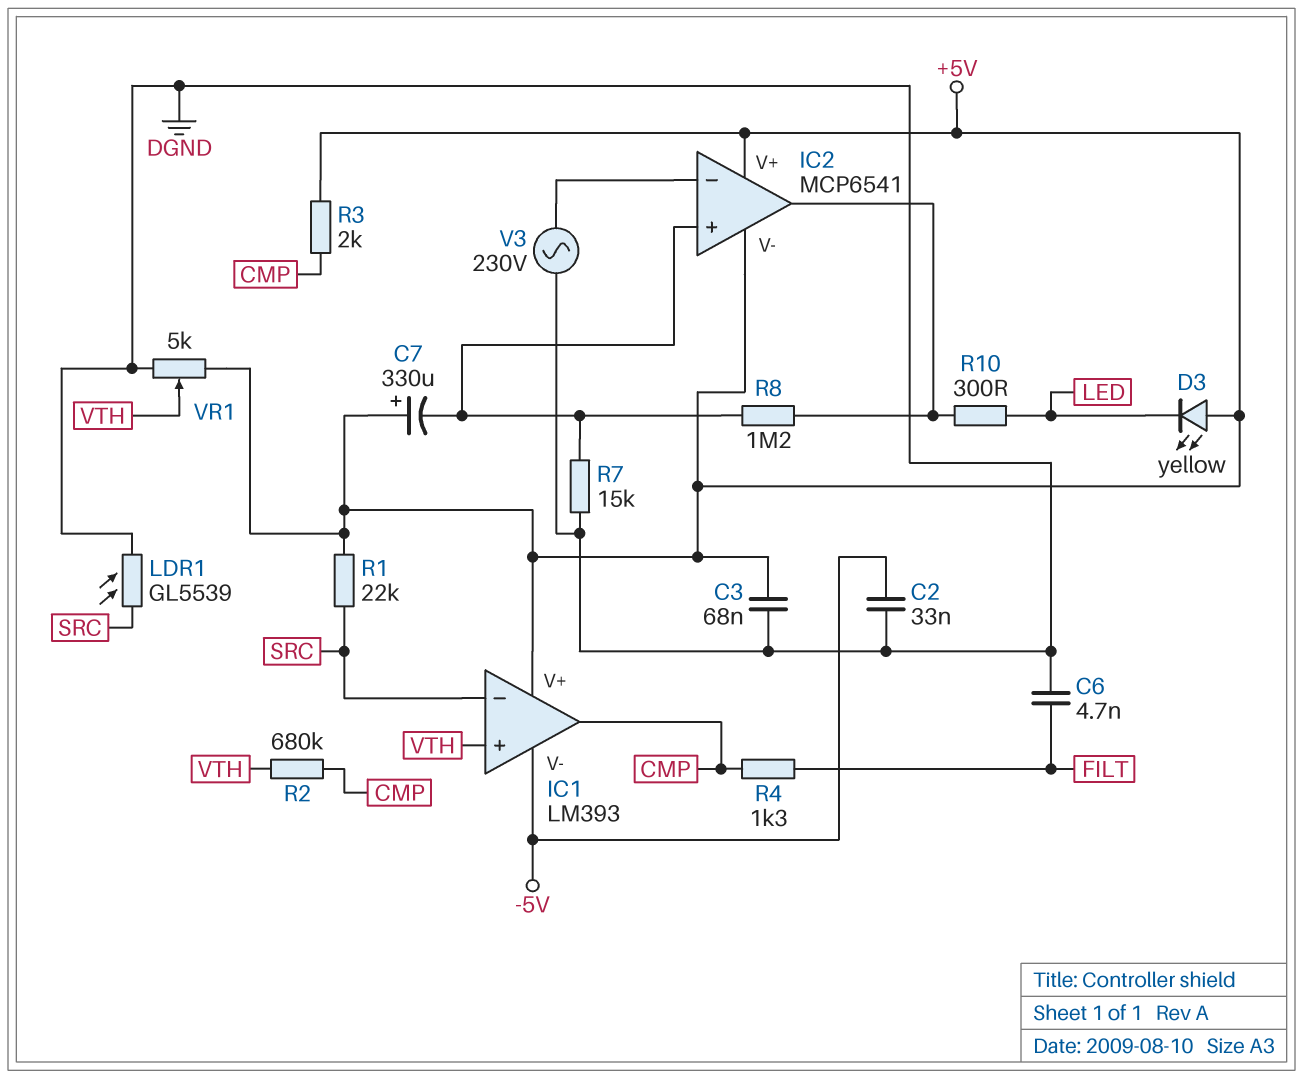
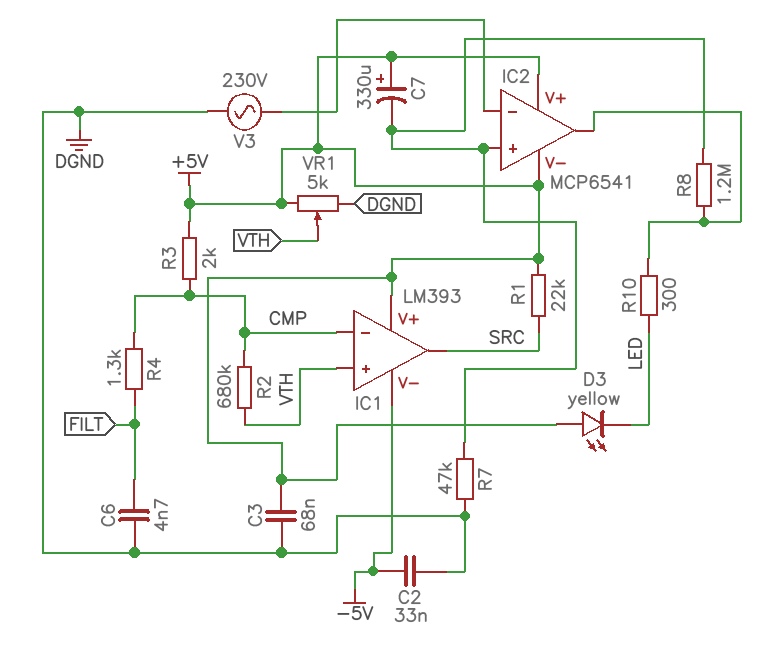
IC1 pin in-: SRC -> CMP
IC1 pin out: CMP -> SRC
LDR1: GL5539 (DGND, SRC) -> none
R7: 15k (DGND, IC2/in+) -> 47k (DGND, IC2/in+)

